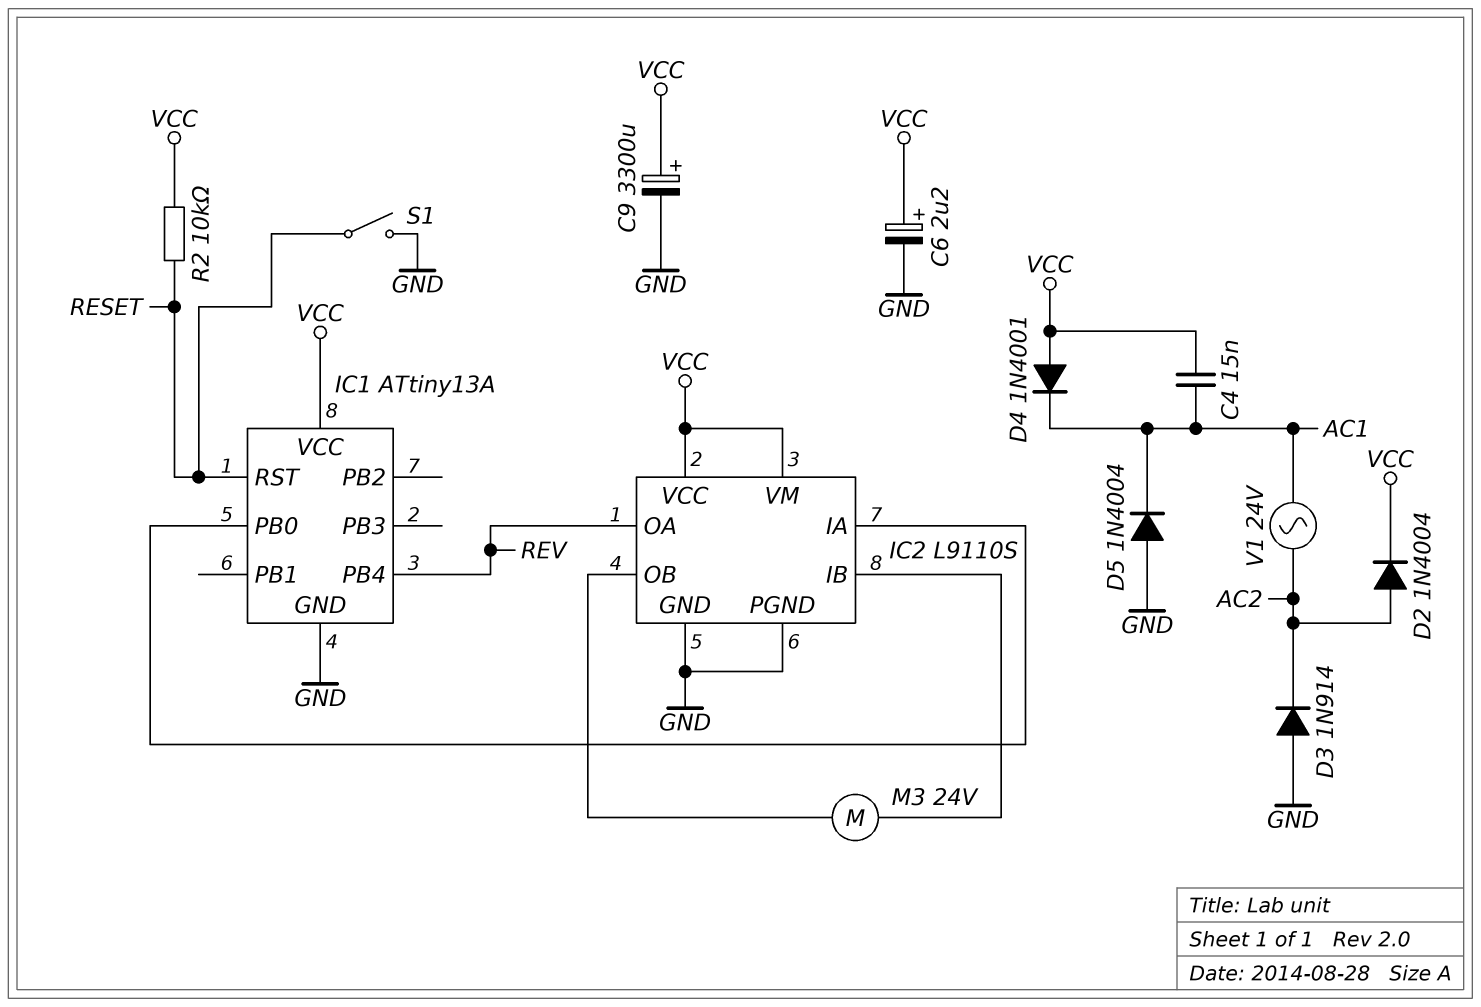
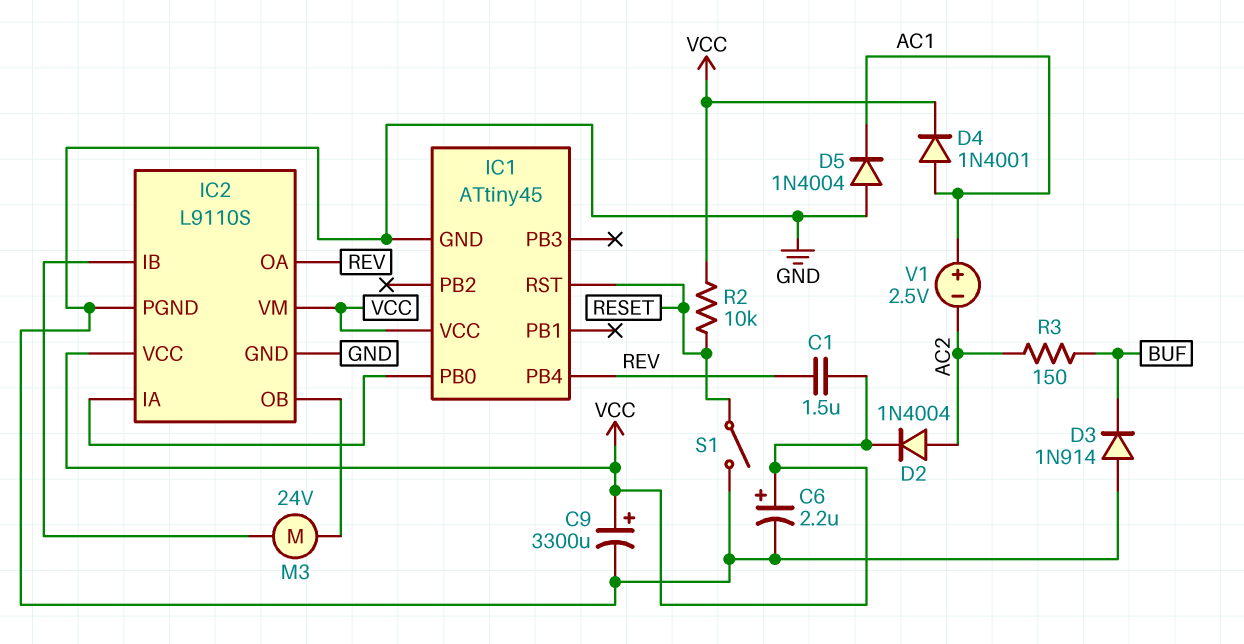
C1: none -> 1.5uF (REV, VCC)
C4: 15nF (AC1, VCC) -> none
D3: diode 1N914 (A GND, K AC2) -> diode 1N914 (A GND, K BUF)
D4: diode 1N4001 (A VCC, K AC1) -> diode 1N4001 (A AC1, K VCC)
IC1: ATtiny13A -> ATtiny45
R3: none -> 150 (AC2, BUF)
V1: AC 24V (AC1, AC2) -> 2.5V (plus AC1, minus AC2)

